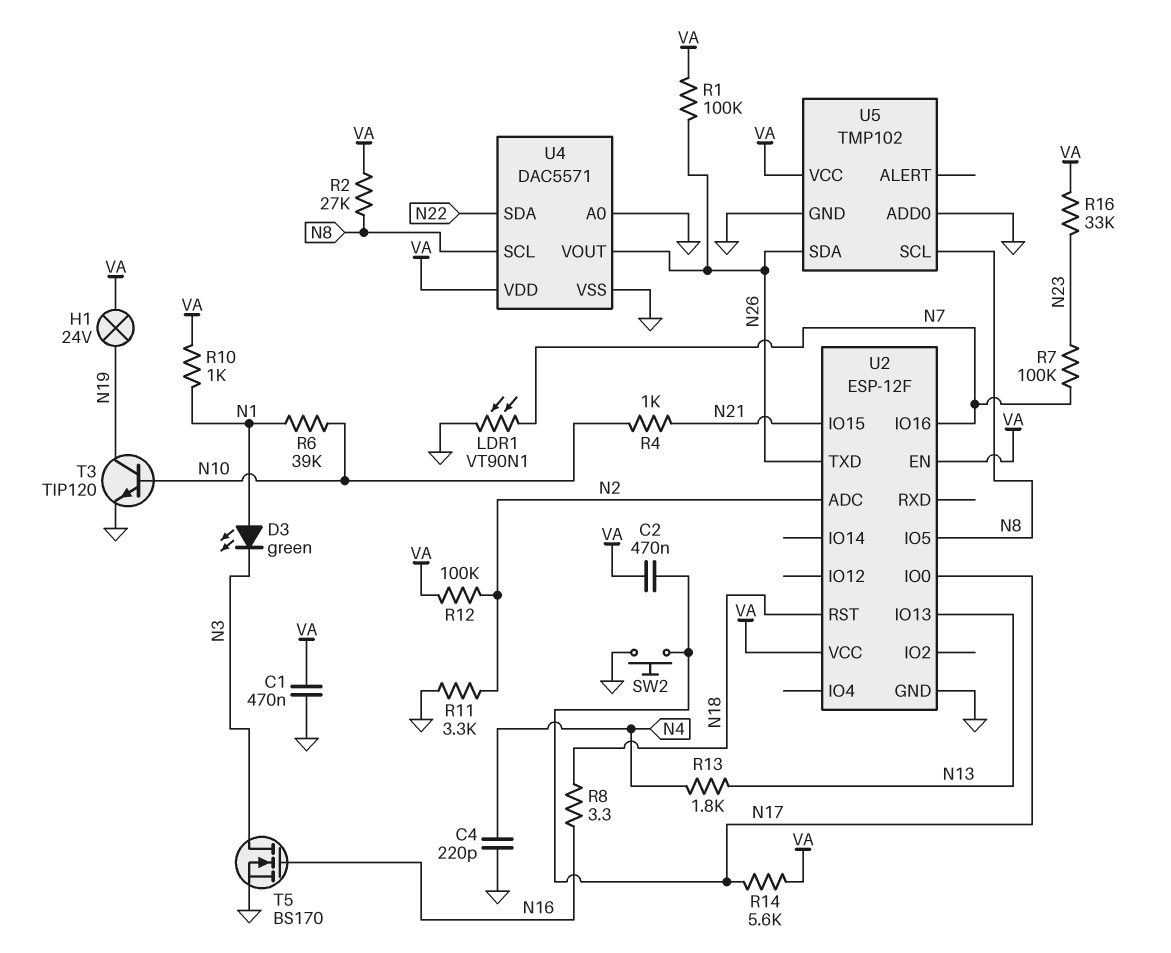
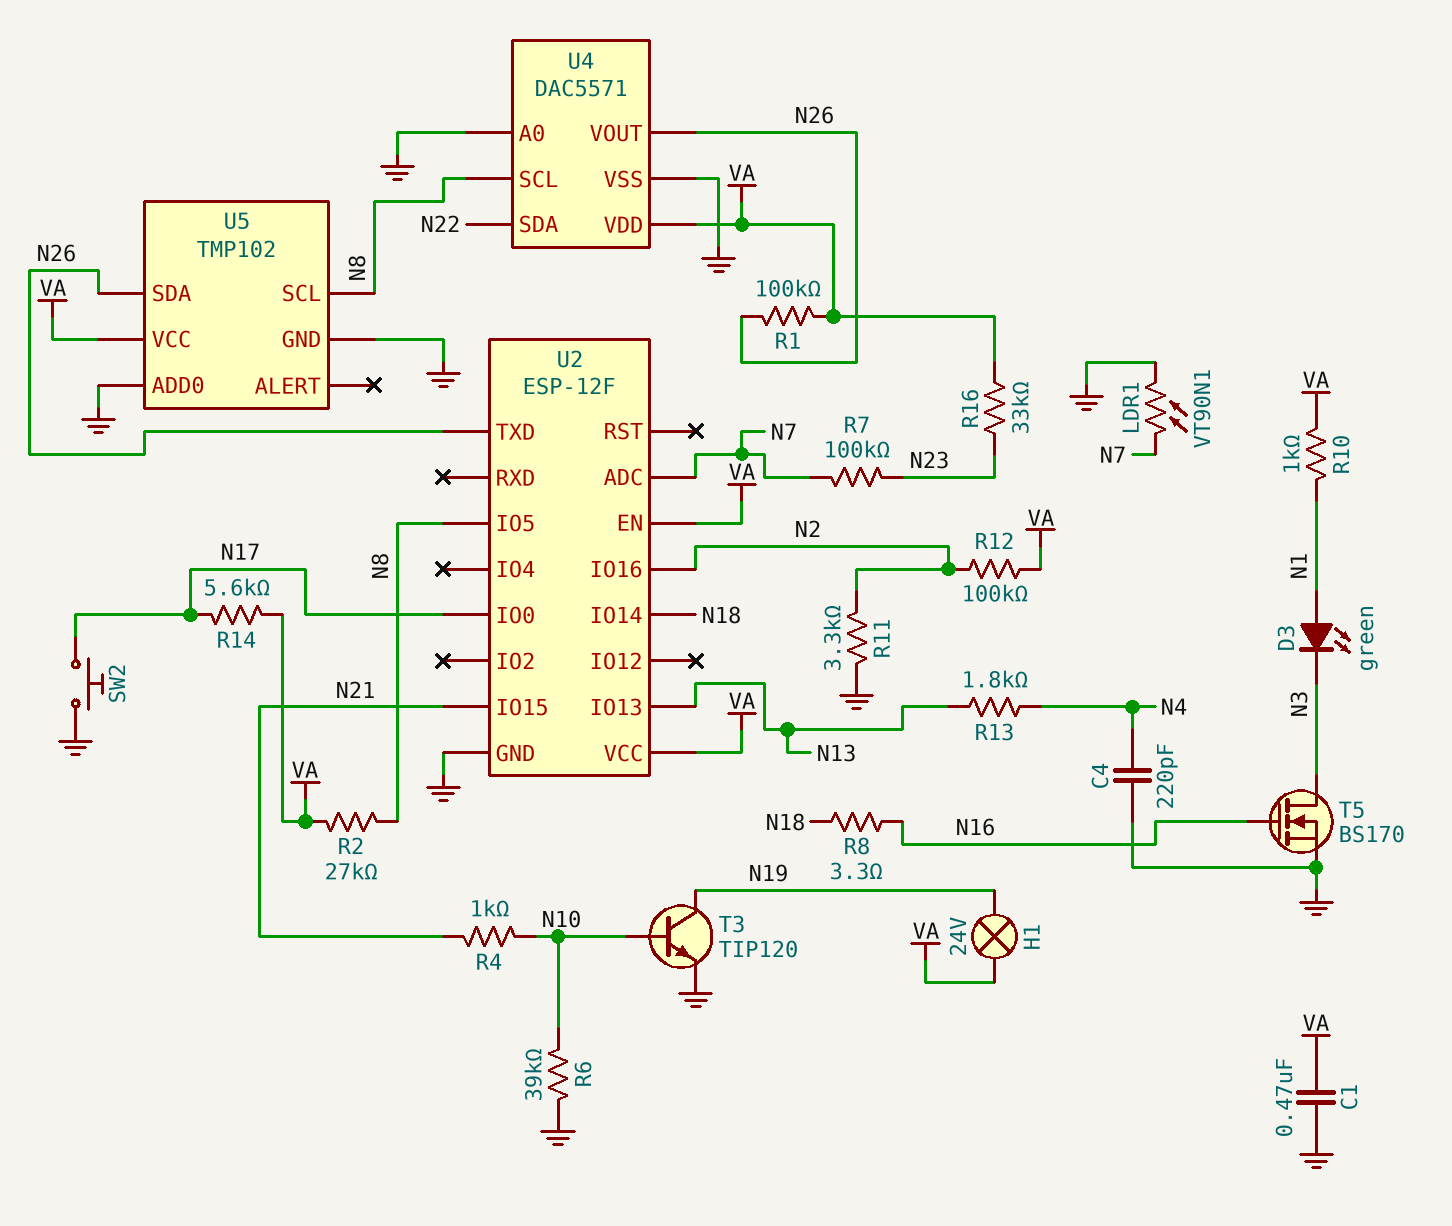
C2: 470nF (N17, VA) -> none
R6: 39k (N1, N10) -> 39k (GND, N10)
U2 pin ADC: N2 -> N7
U2 pin IO14: none -> N18
U2 pin IO16: N7 -> N2
U2 pin RST: N18 -> none

